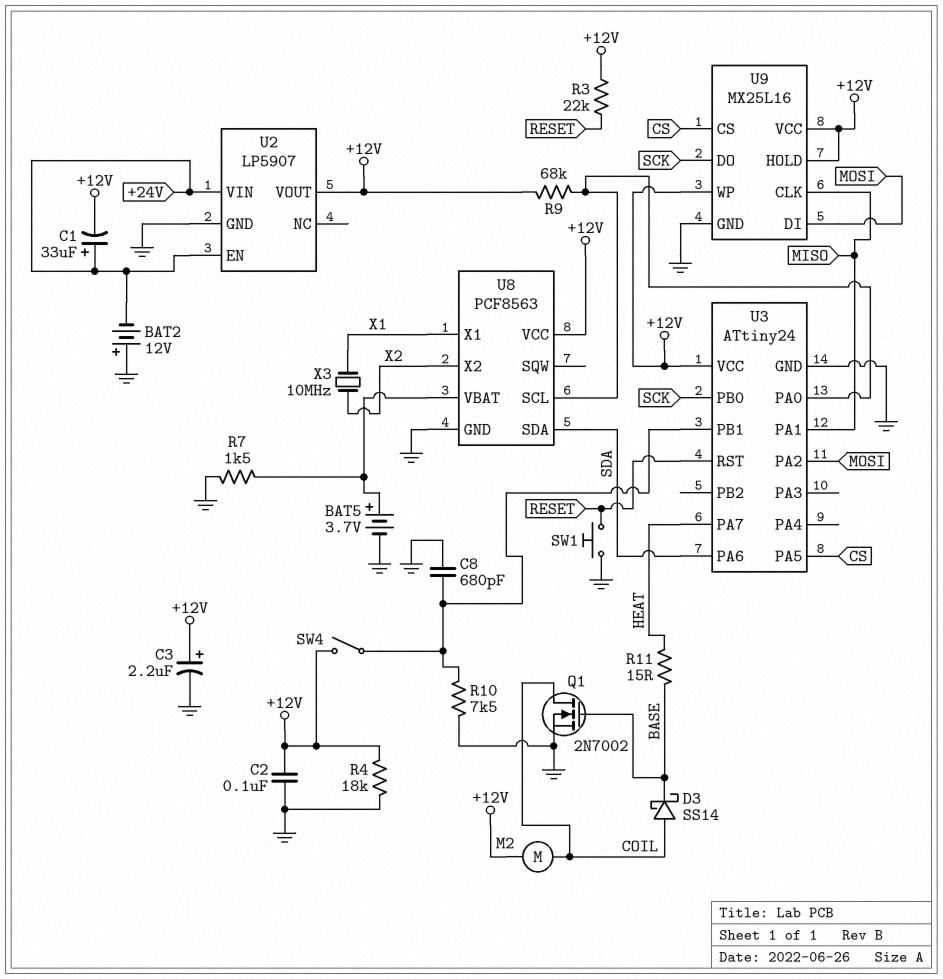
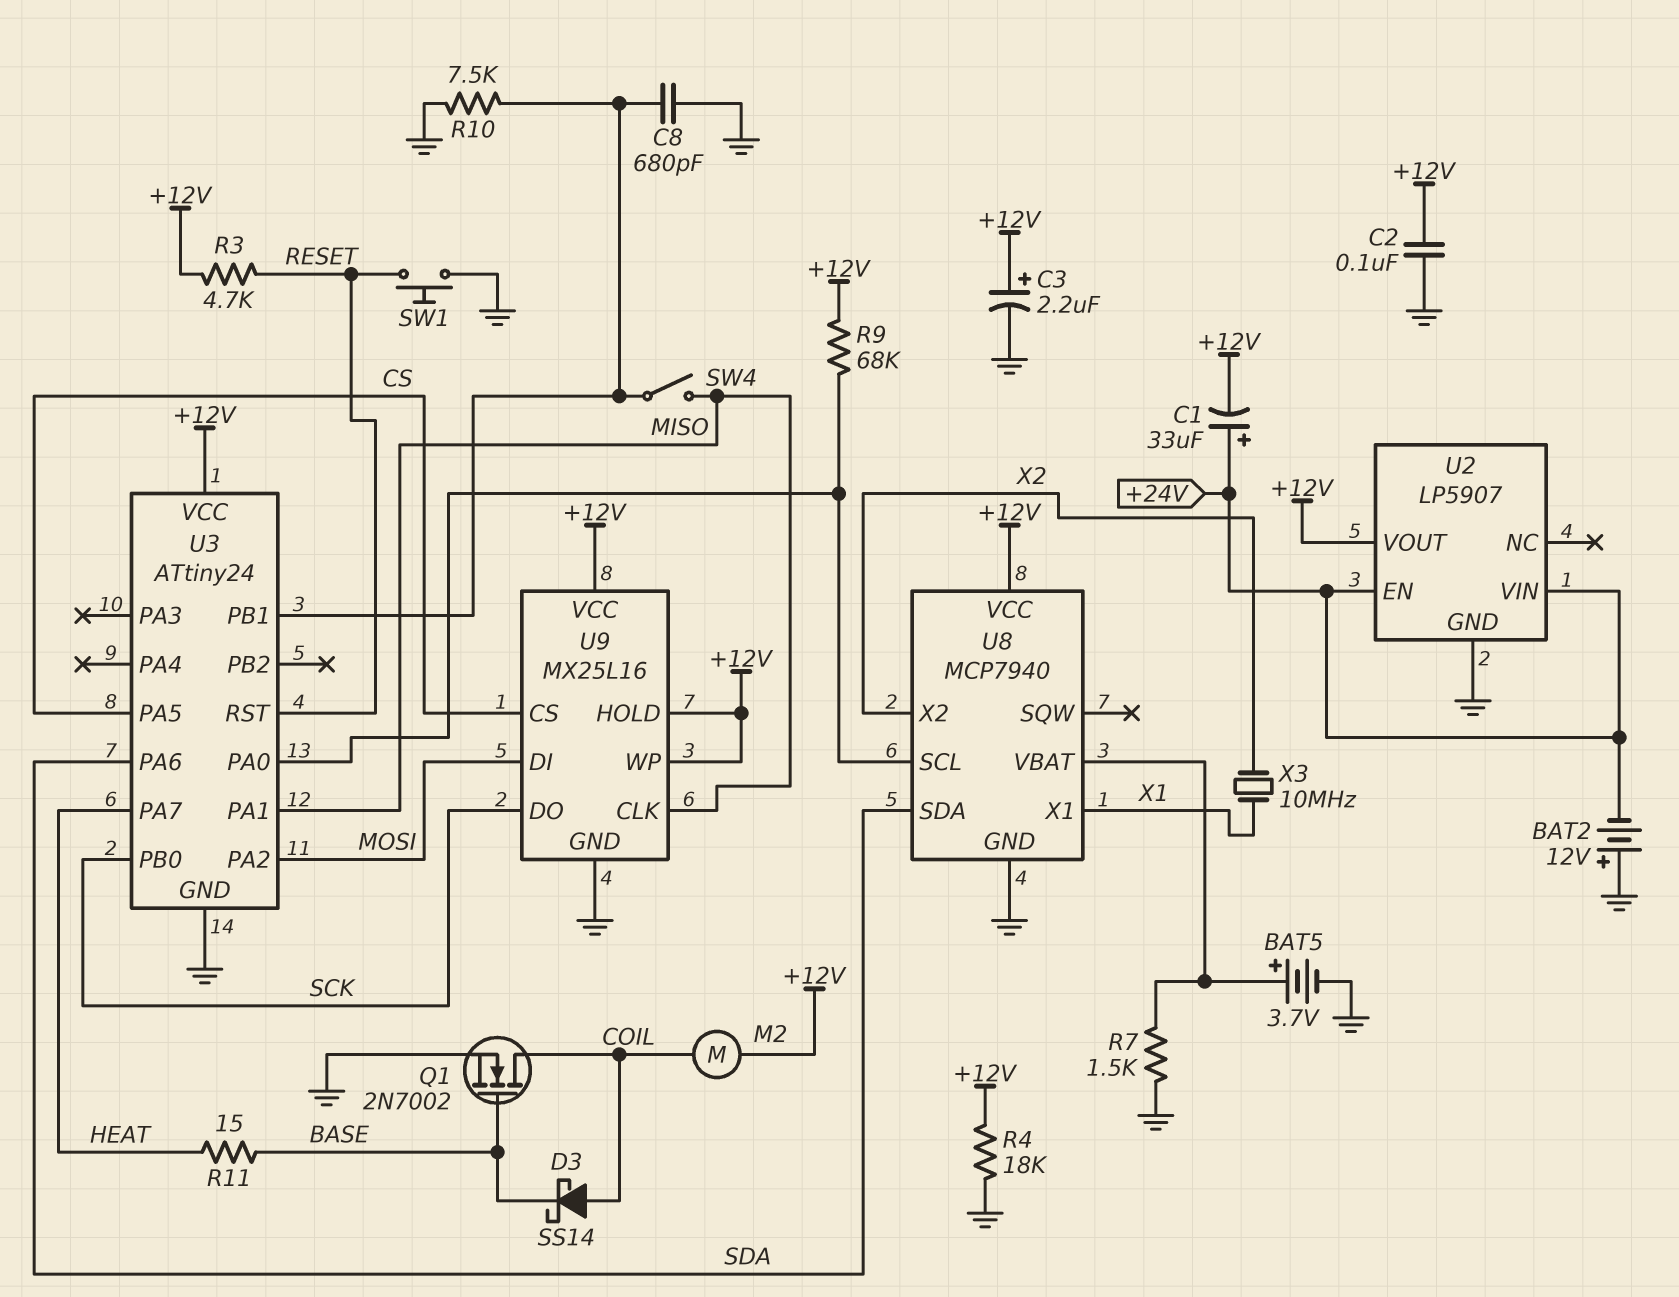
R3: 22k (+12V, RESET) -> 4.7k (+12V, RESET)
SW4: switch (+12V, U3/PB1) -> switch (MISO, U3/PB1)
U8: PCF8563 -> MCP7940

